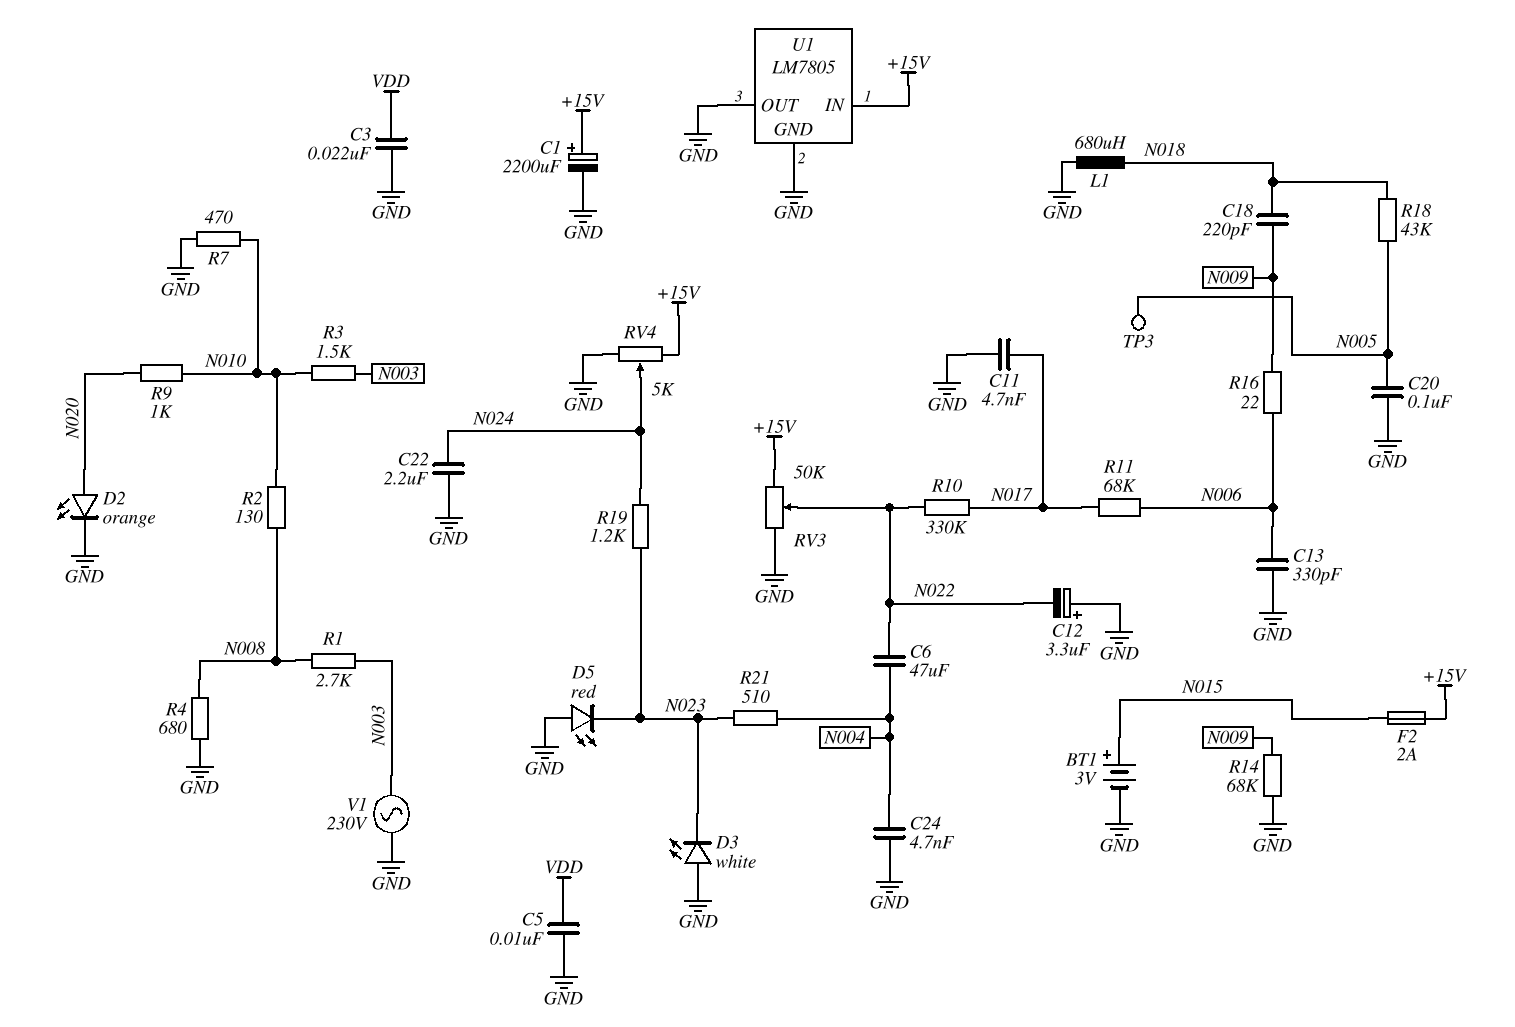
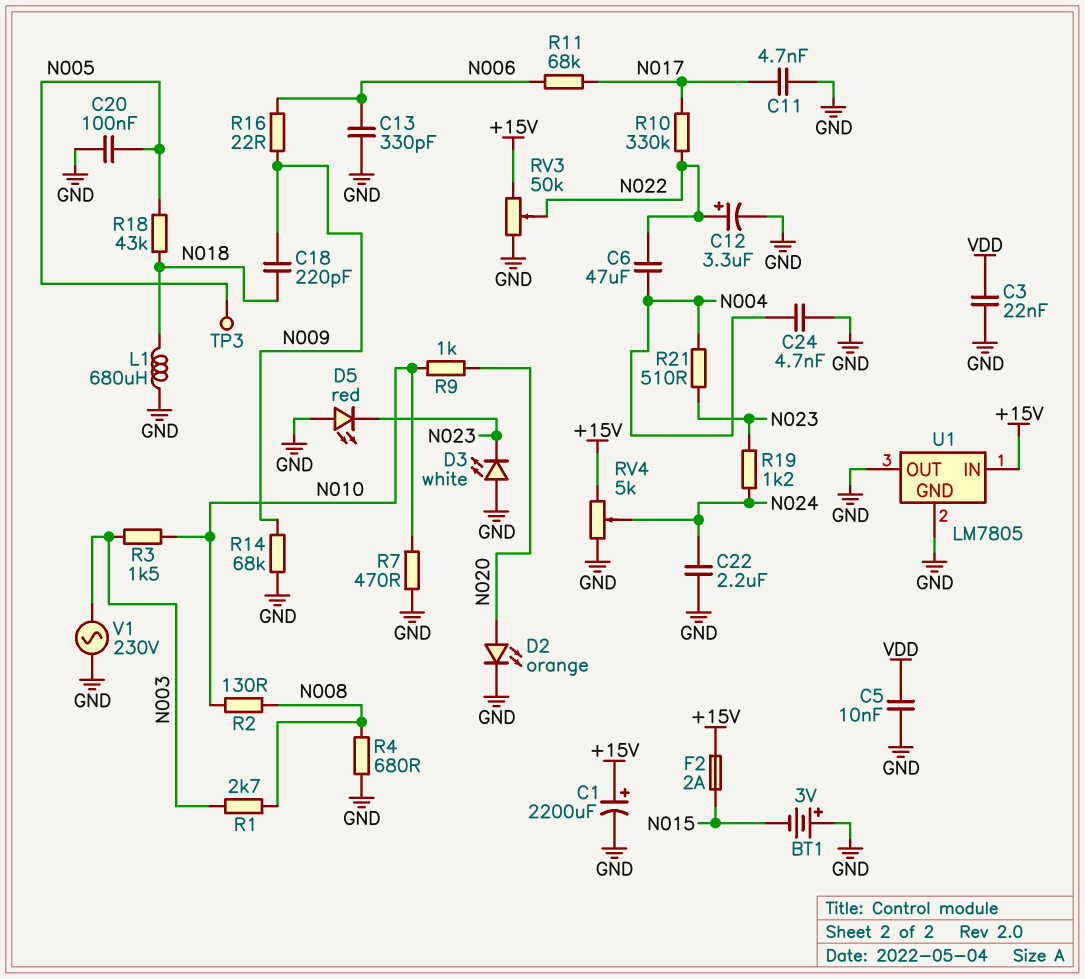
BT1: 3V (plus N015, minus GND) -> 3V (plus GND, minus N015)
C12: 3.3uF (plus GND, minus N022) -> 3.3uF (plus N022, minus GND)

